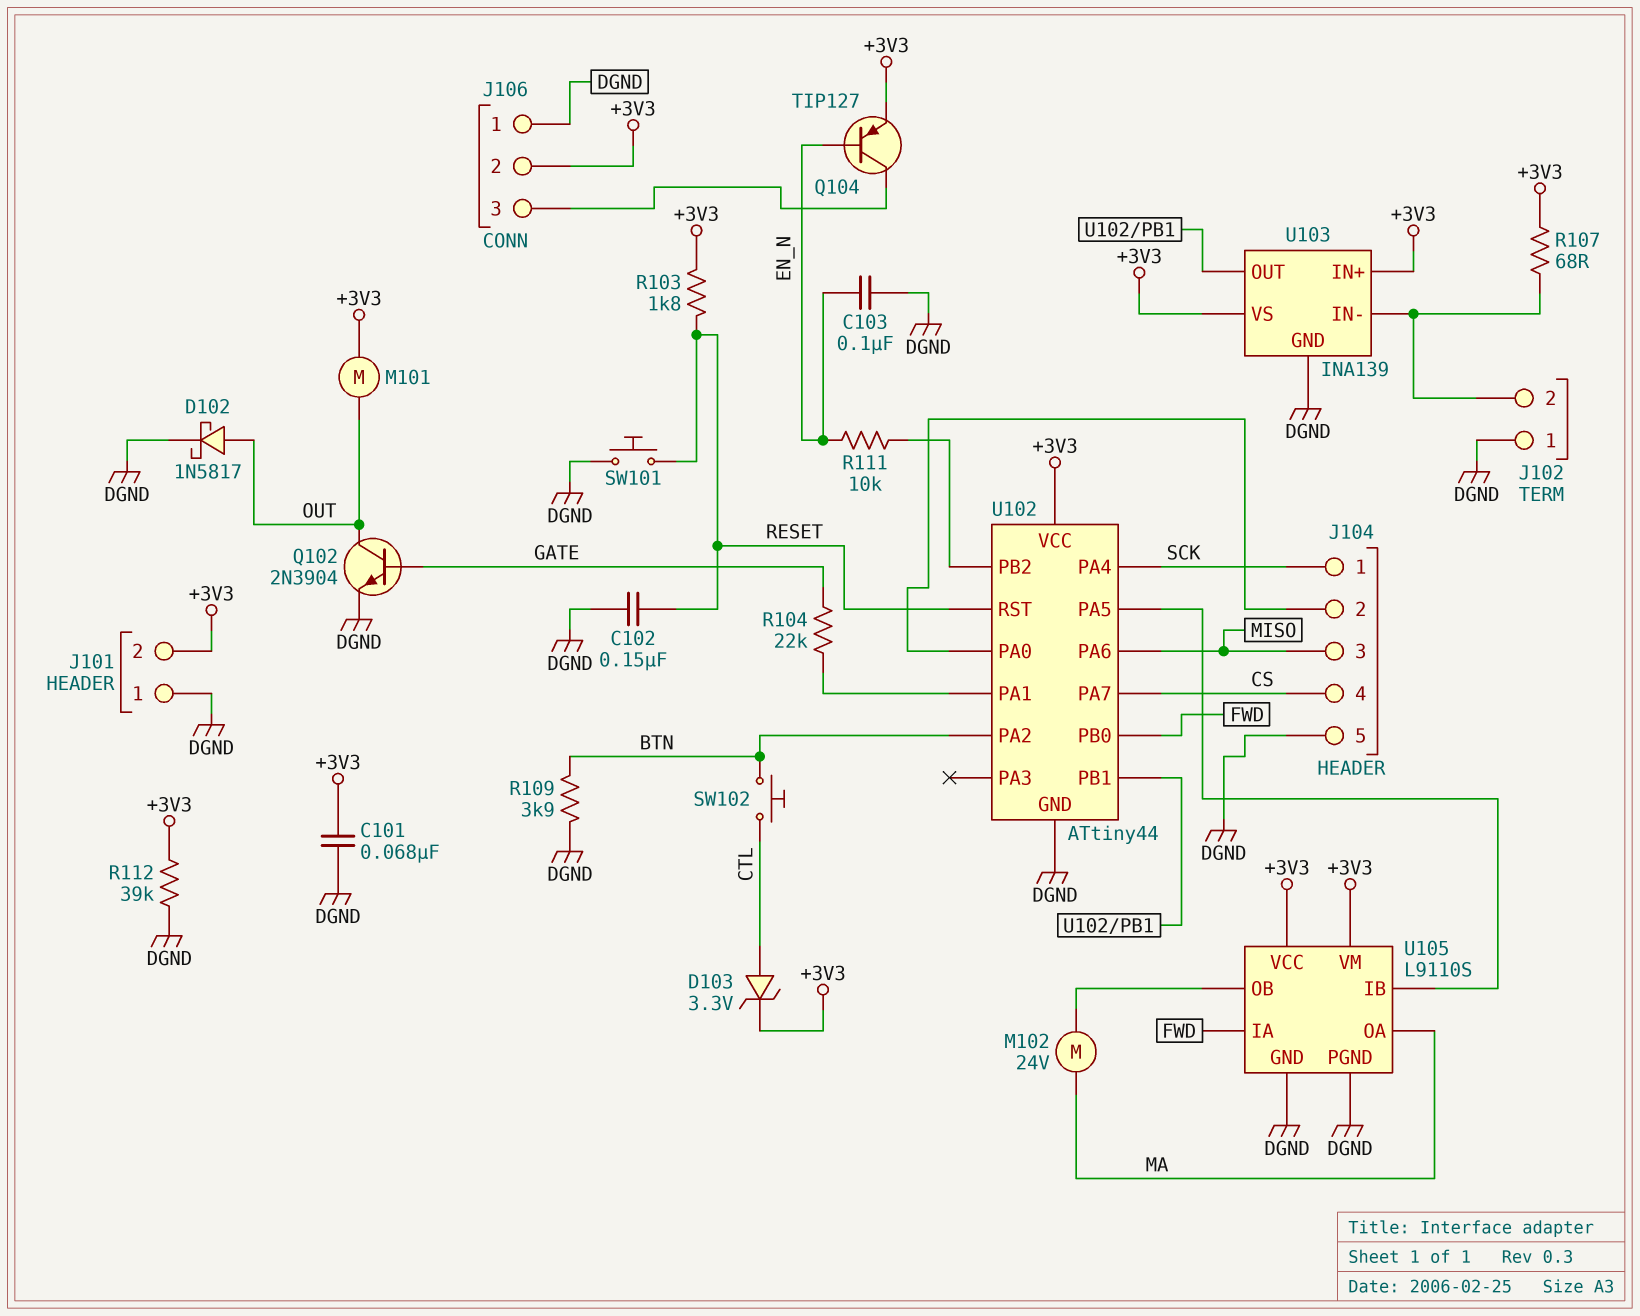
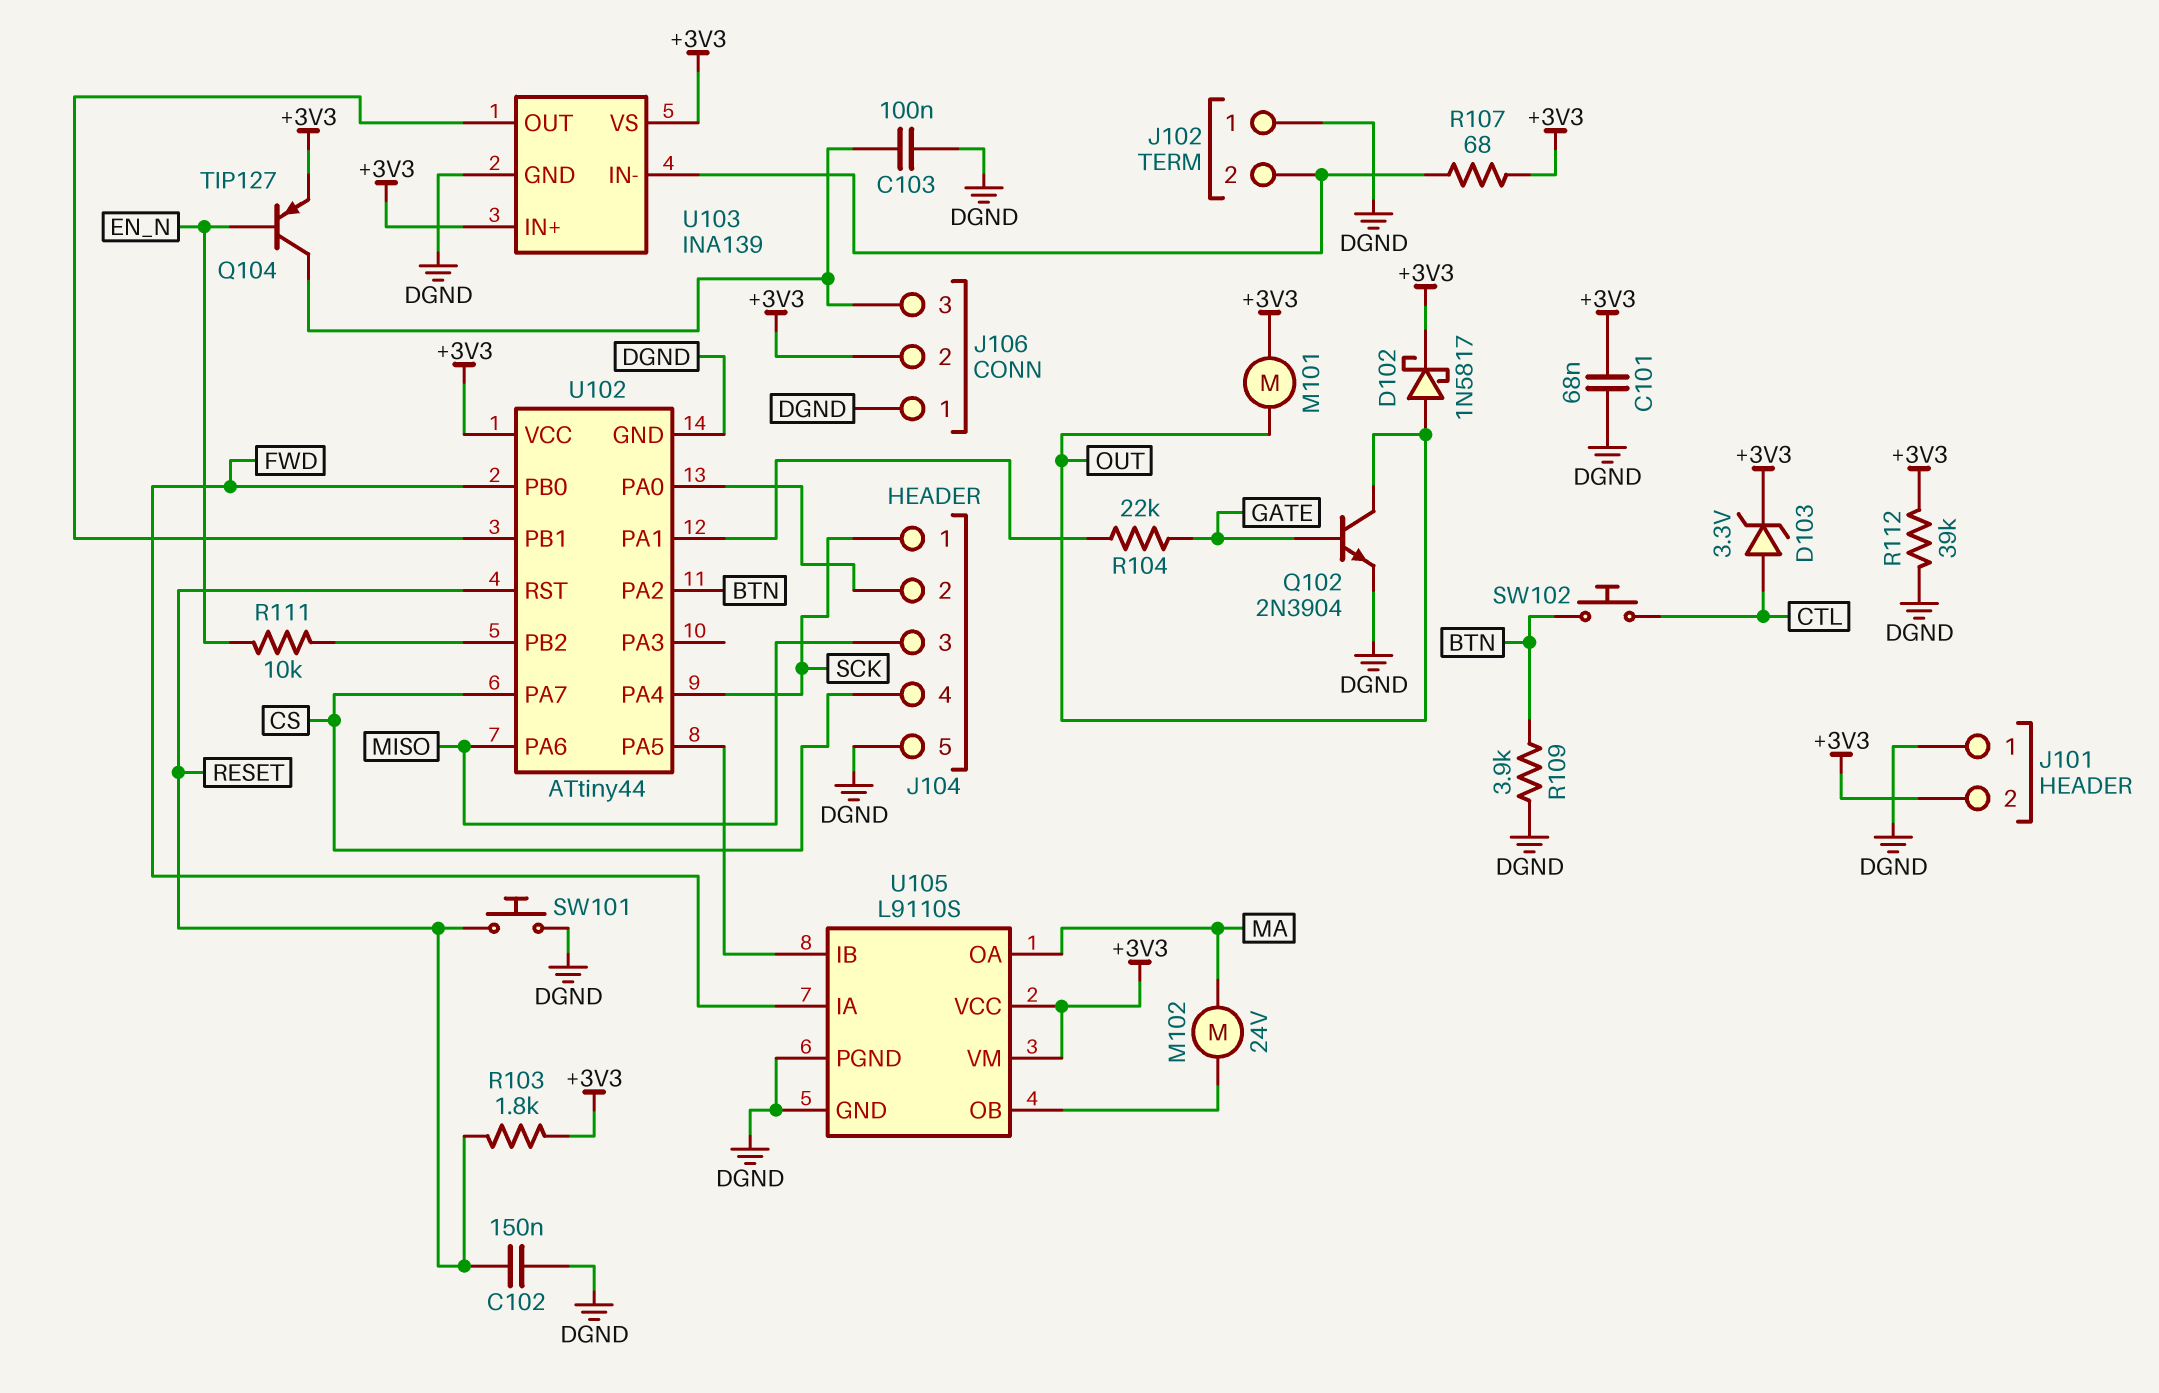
C103: 100nF (DGND, EN_N) -> 100nF (DGND, J106/3)
D102: schottky 1N5817 (A OUT, K DGND) -> schottky 1N5817 (A OUT, K +3V3)

